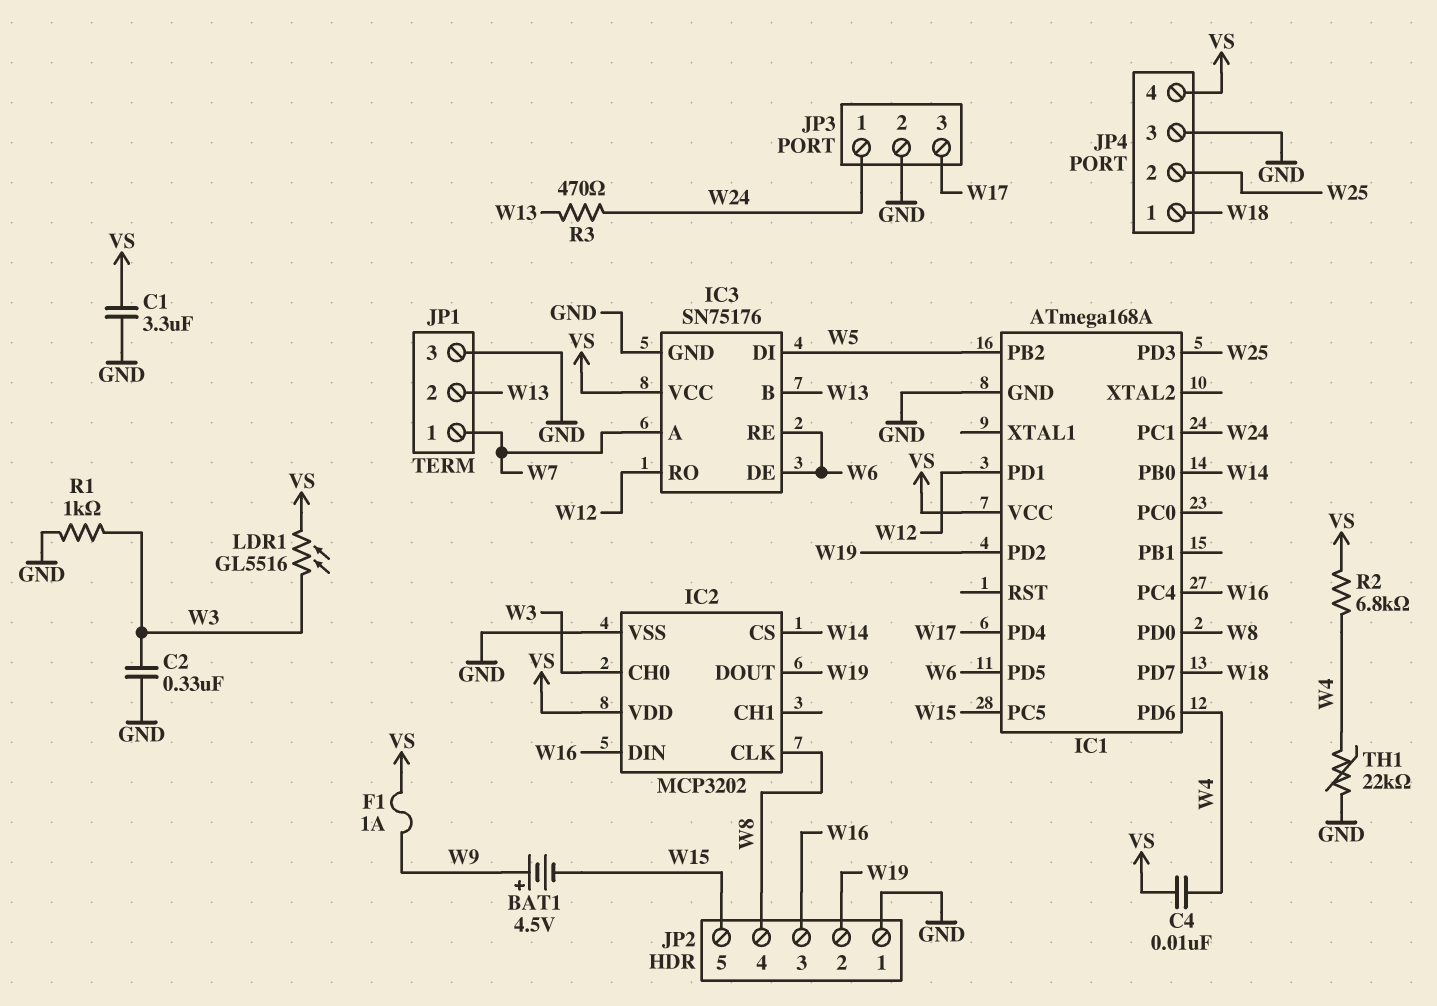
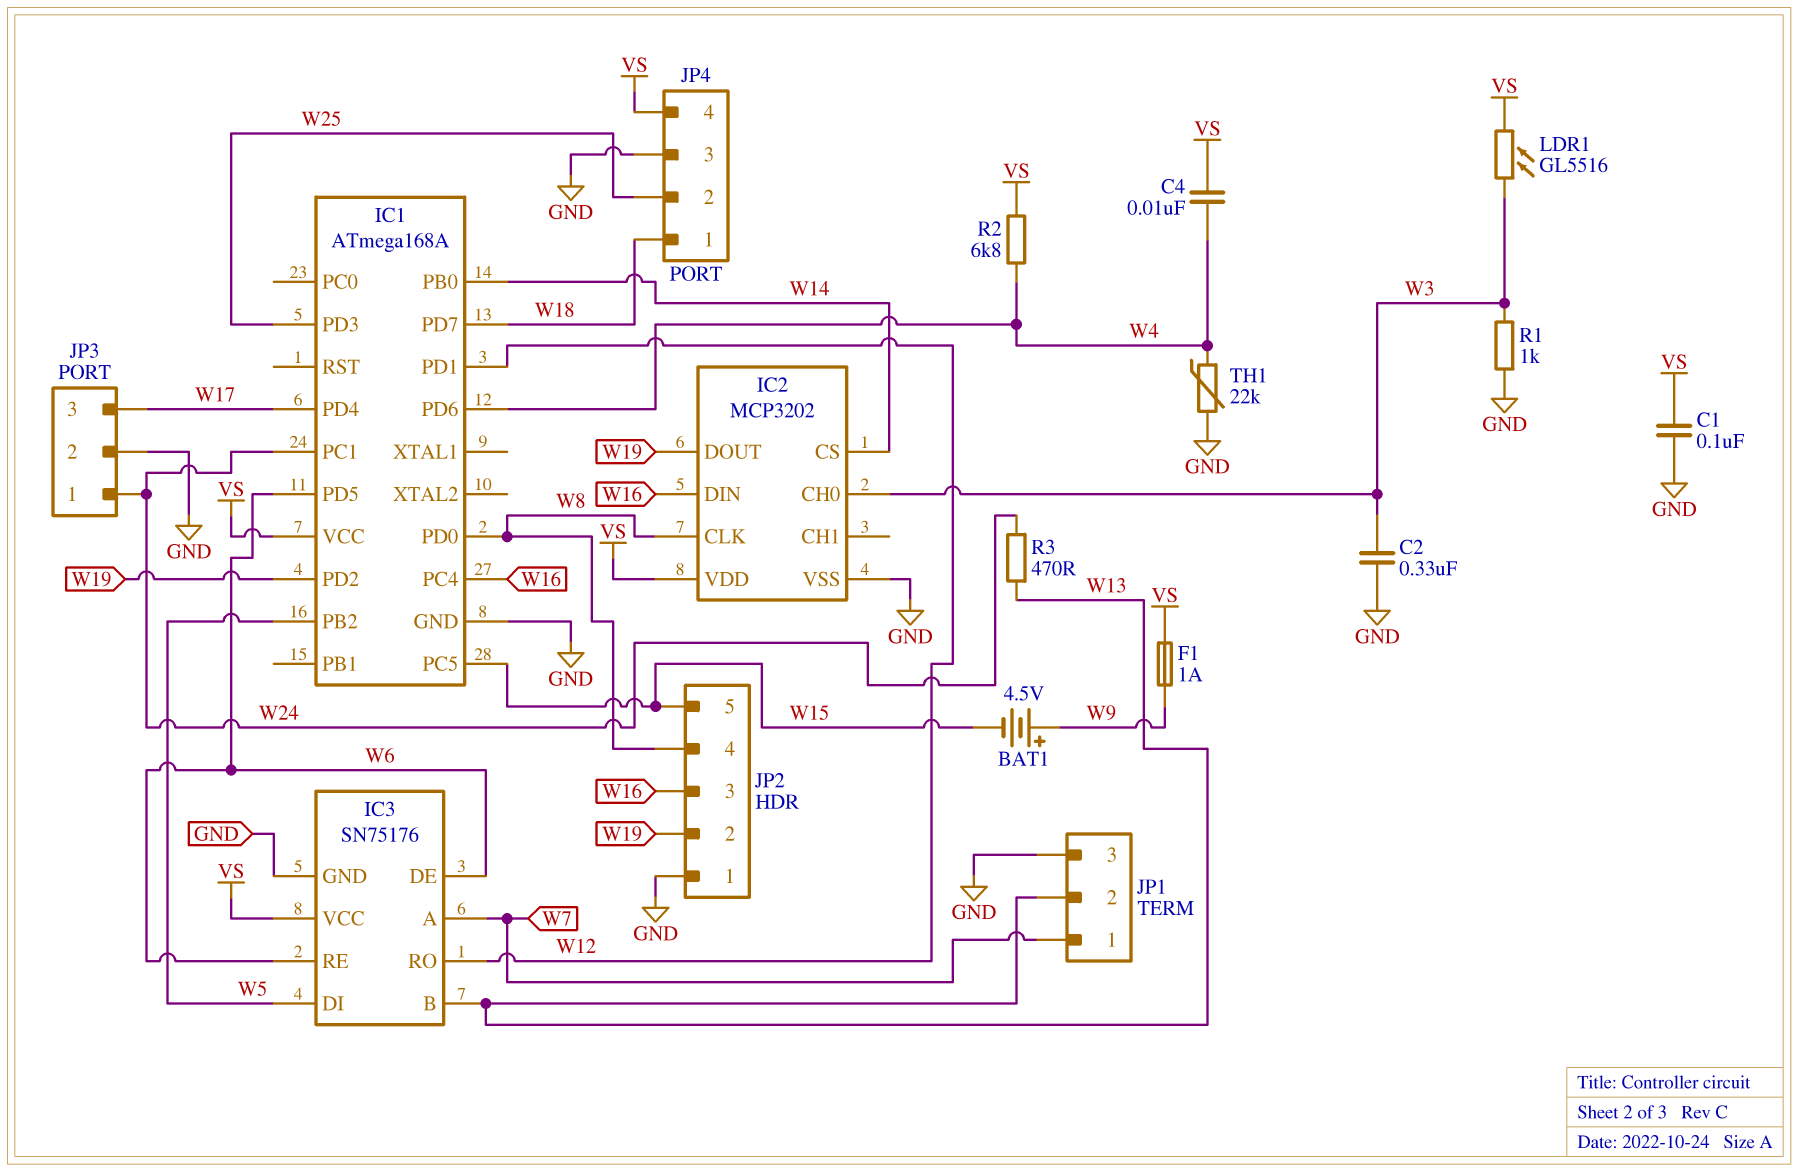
C1: 3.3uF (GND, VS) -> 100nF (GND, VS)

